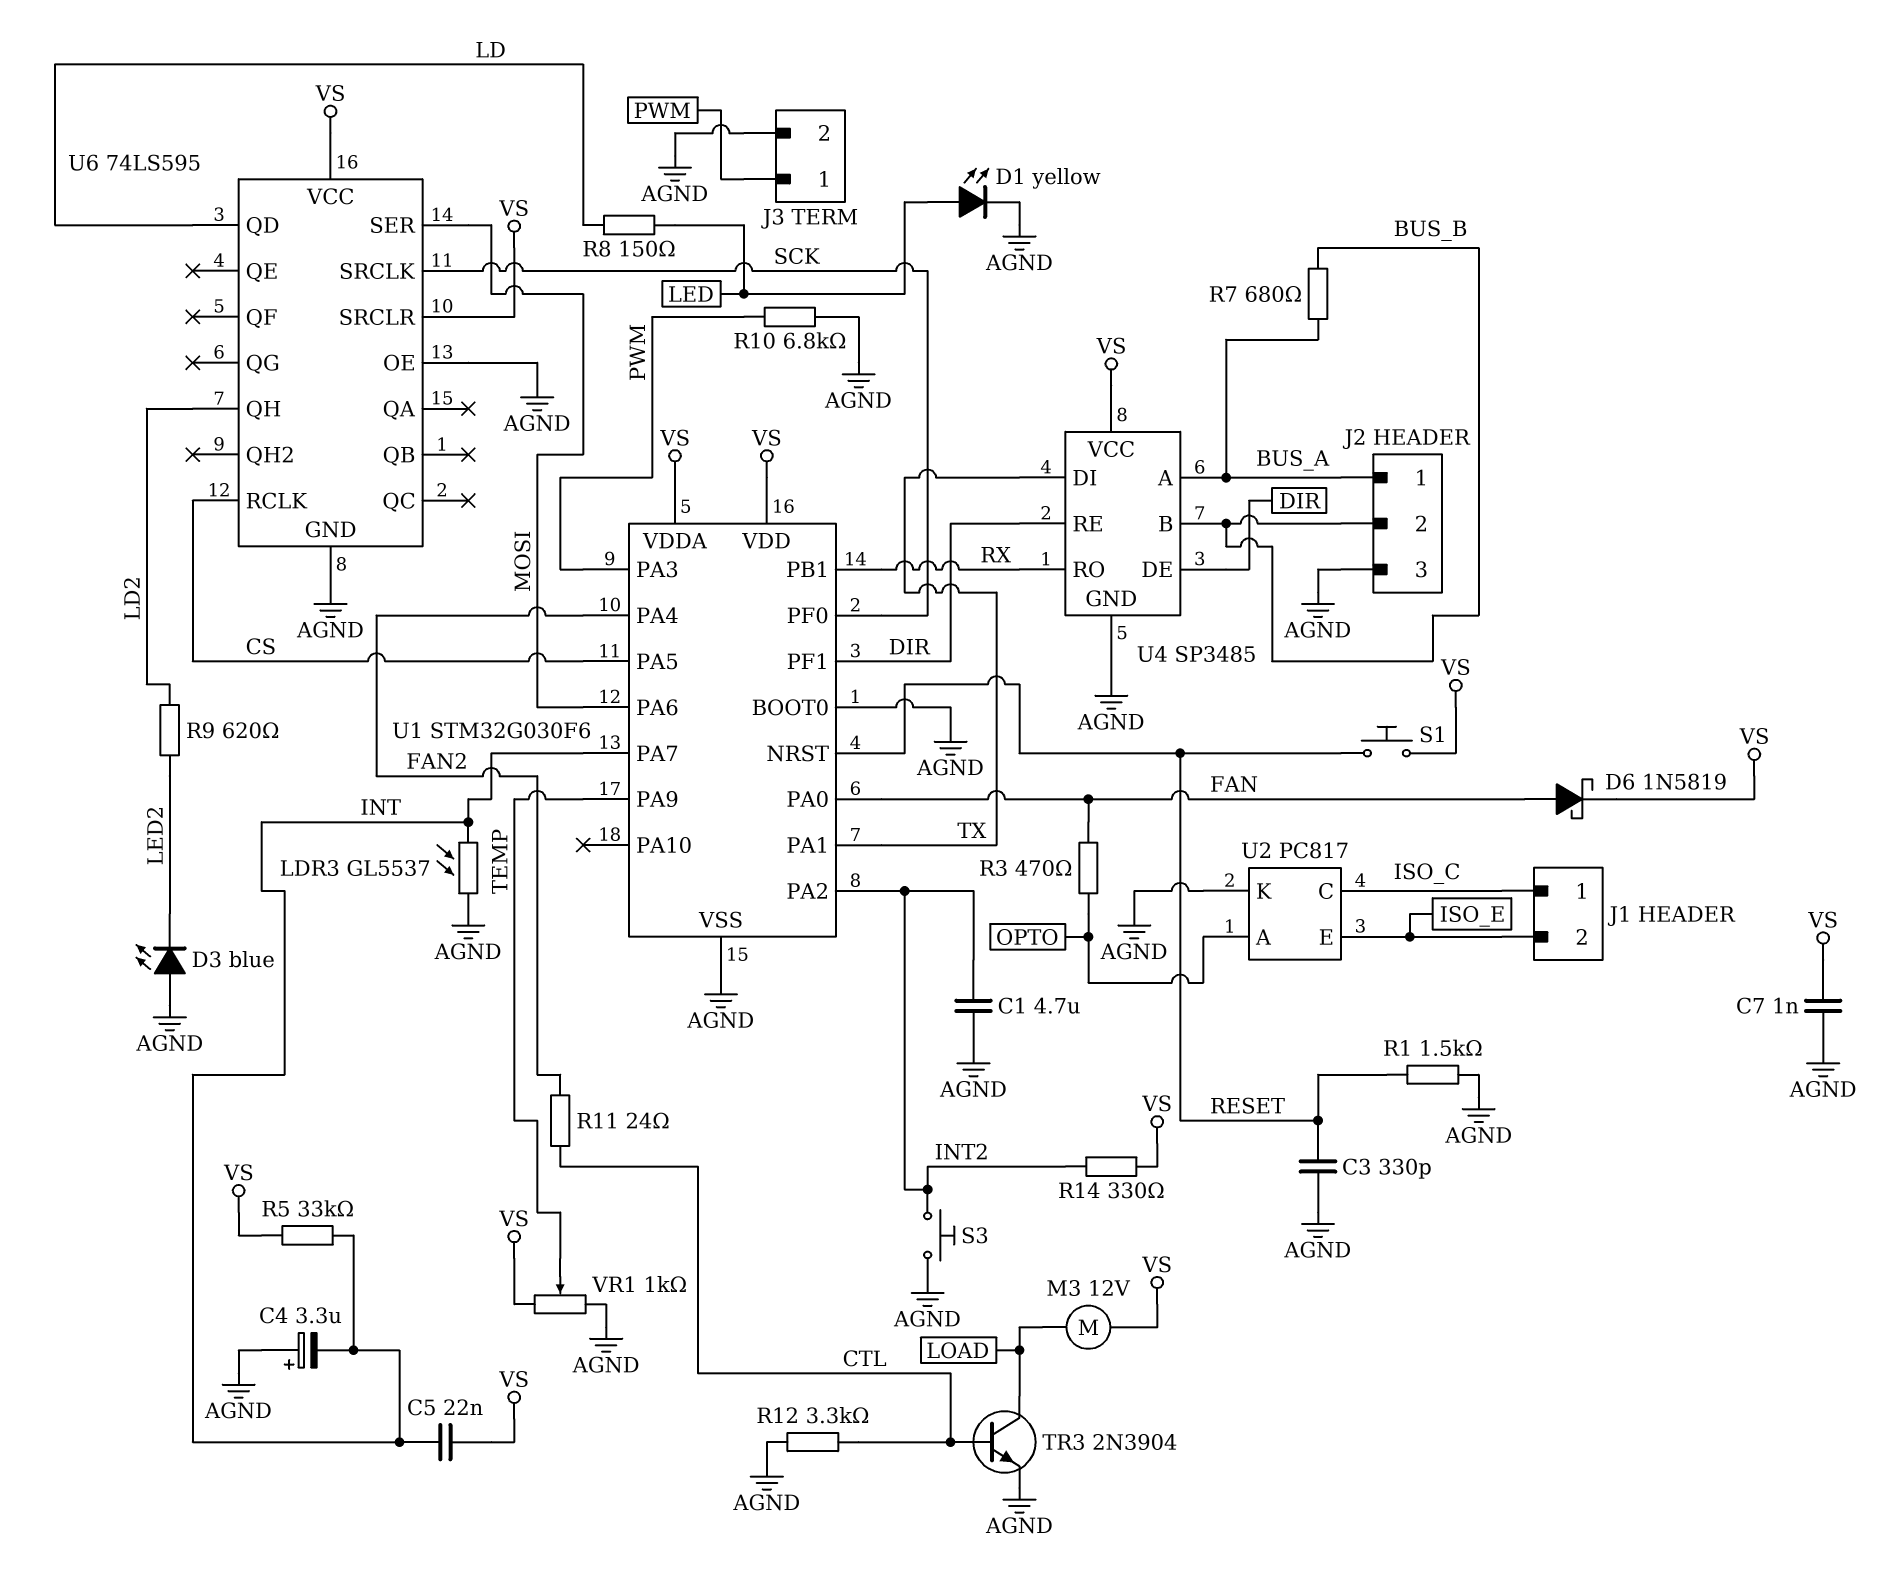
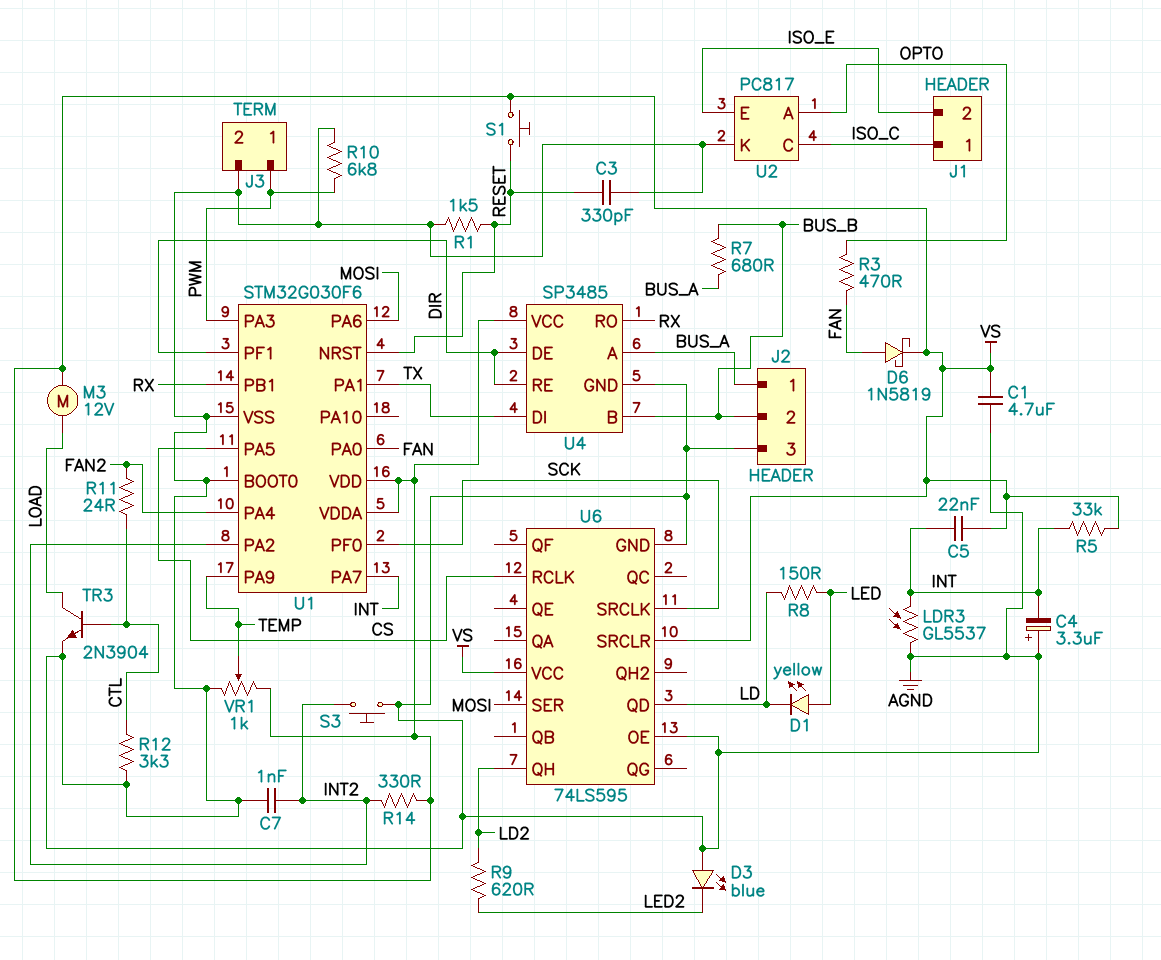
C1: 4.7uF (AGND, INT2) -> 4.7uF (AGND, VS)
C7: 1nF (AGND, VS) -> 1nF (AGND, INT2)
D1: LED yellow (A LED, K AGND) -> LED yellow (A LED, K LD)

